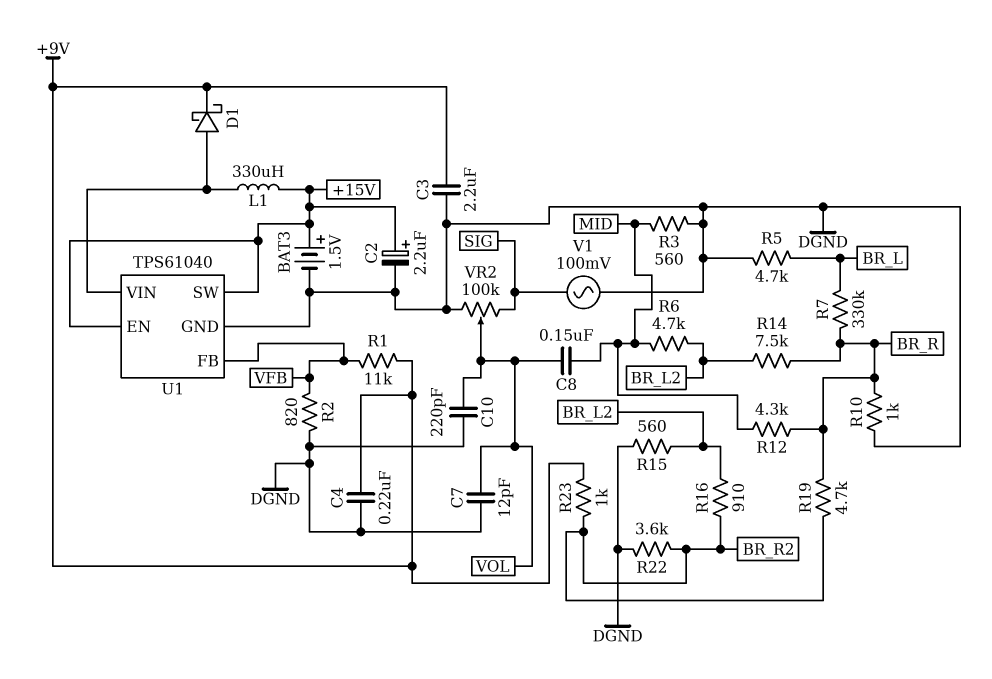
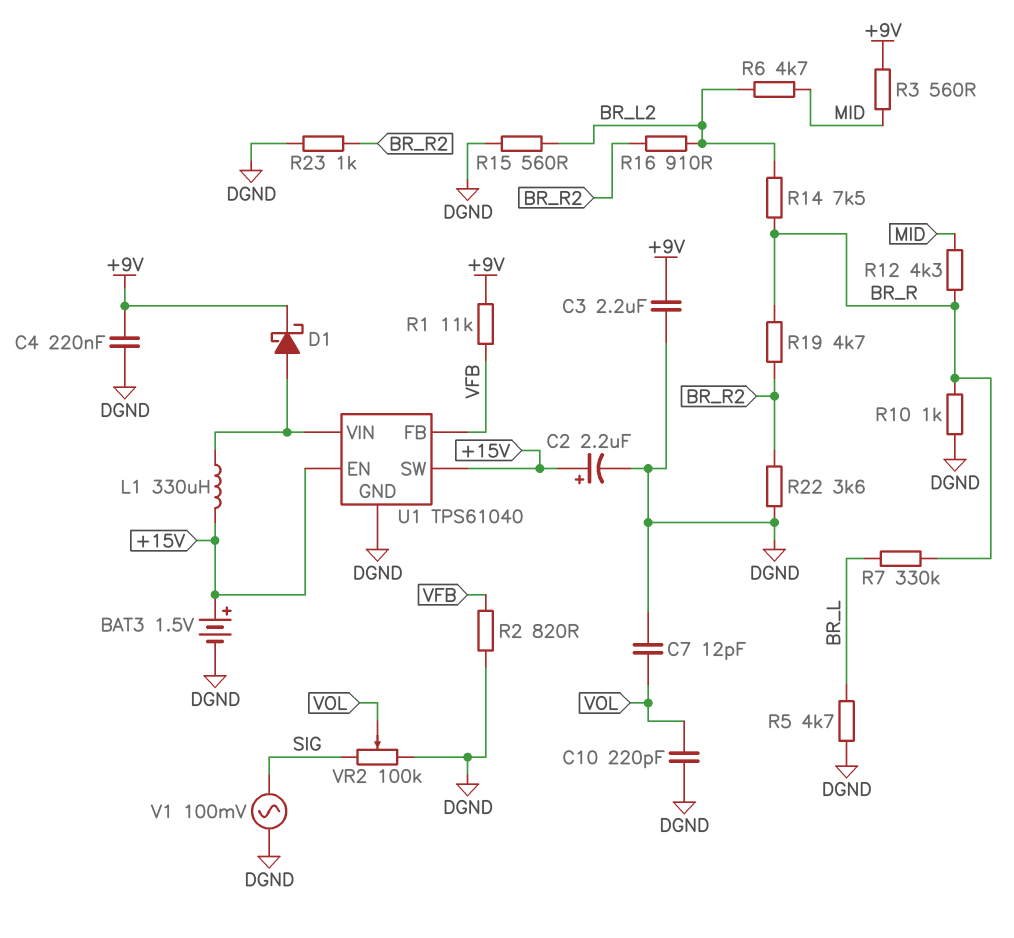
C8: 150nF (MID, VOL) -> none
R3: 560 (DGND, MID) -> 560 (+9V, MID)
R23: 1k (+9V, BR_R2) -> 1k (BR_R2, DGND)

